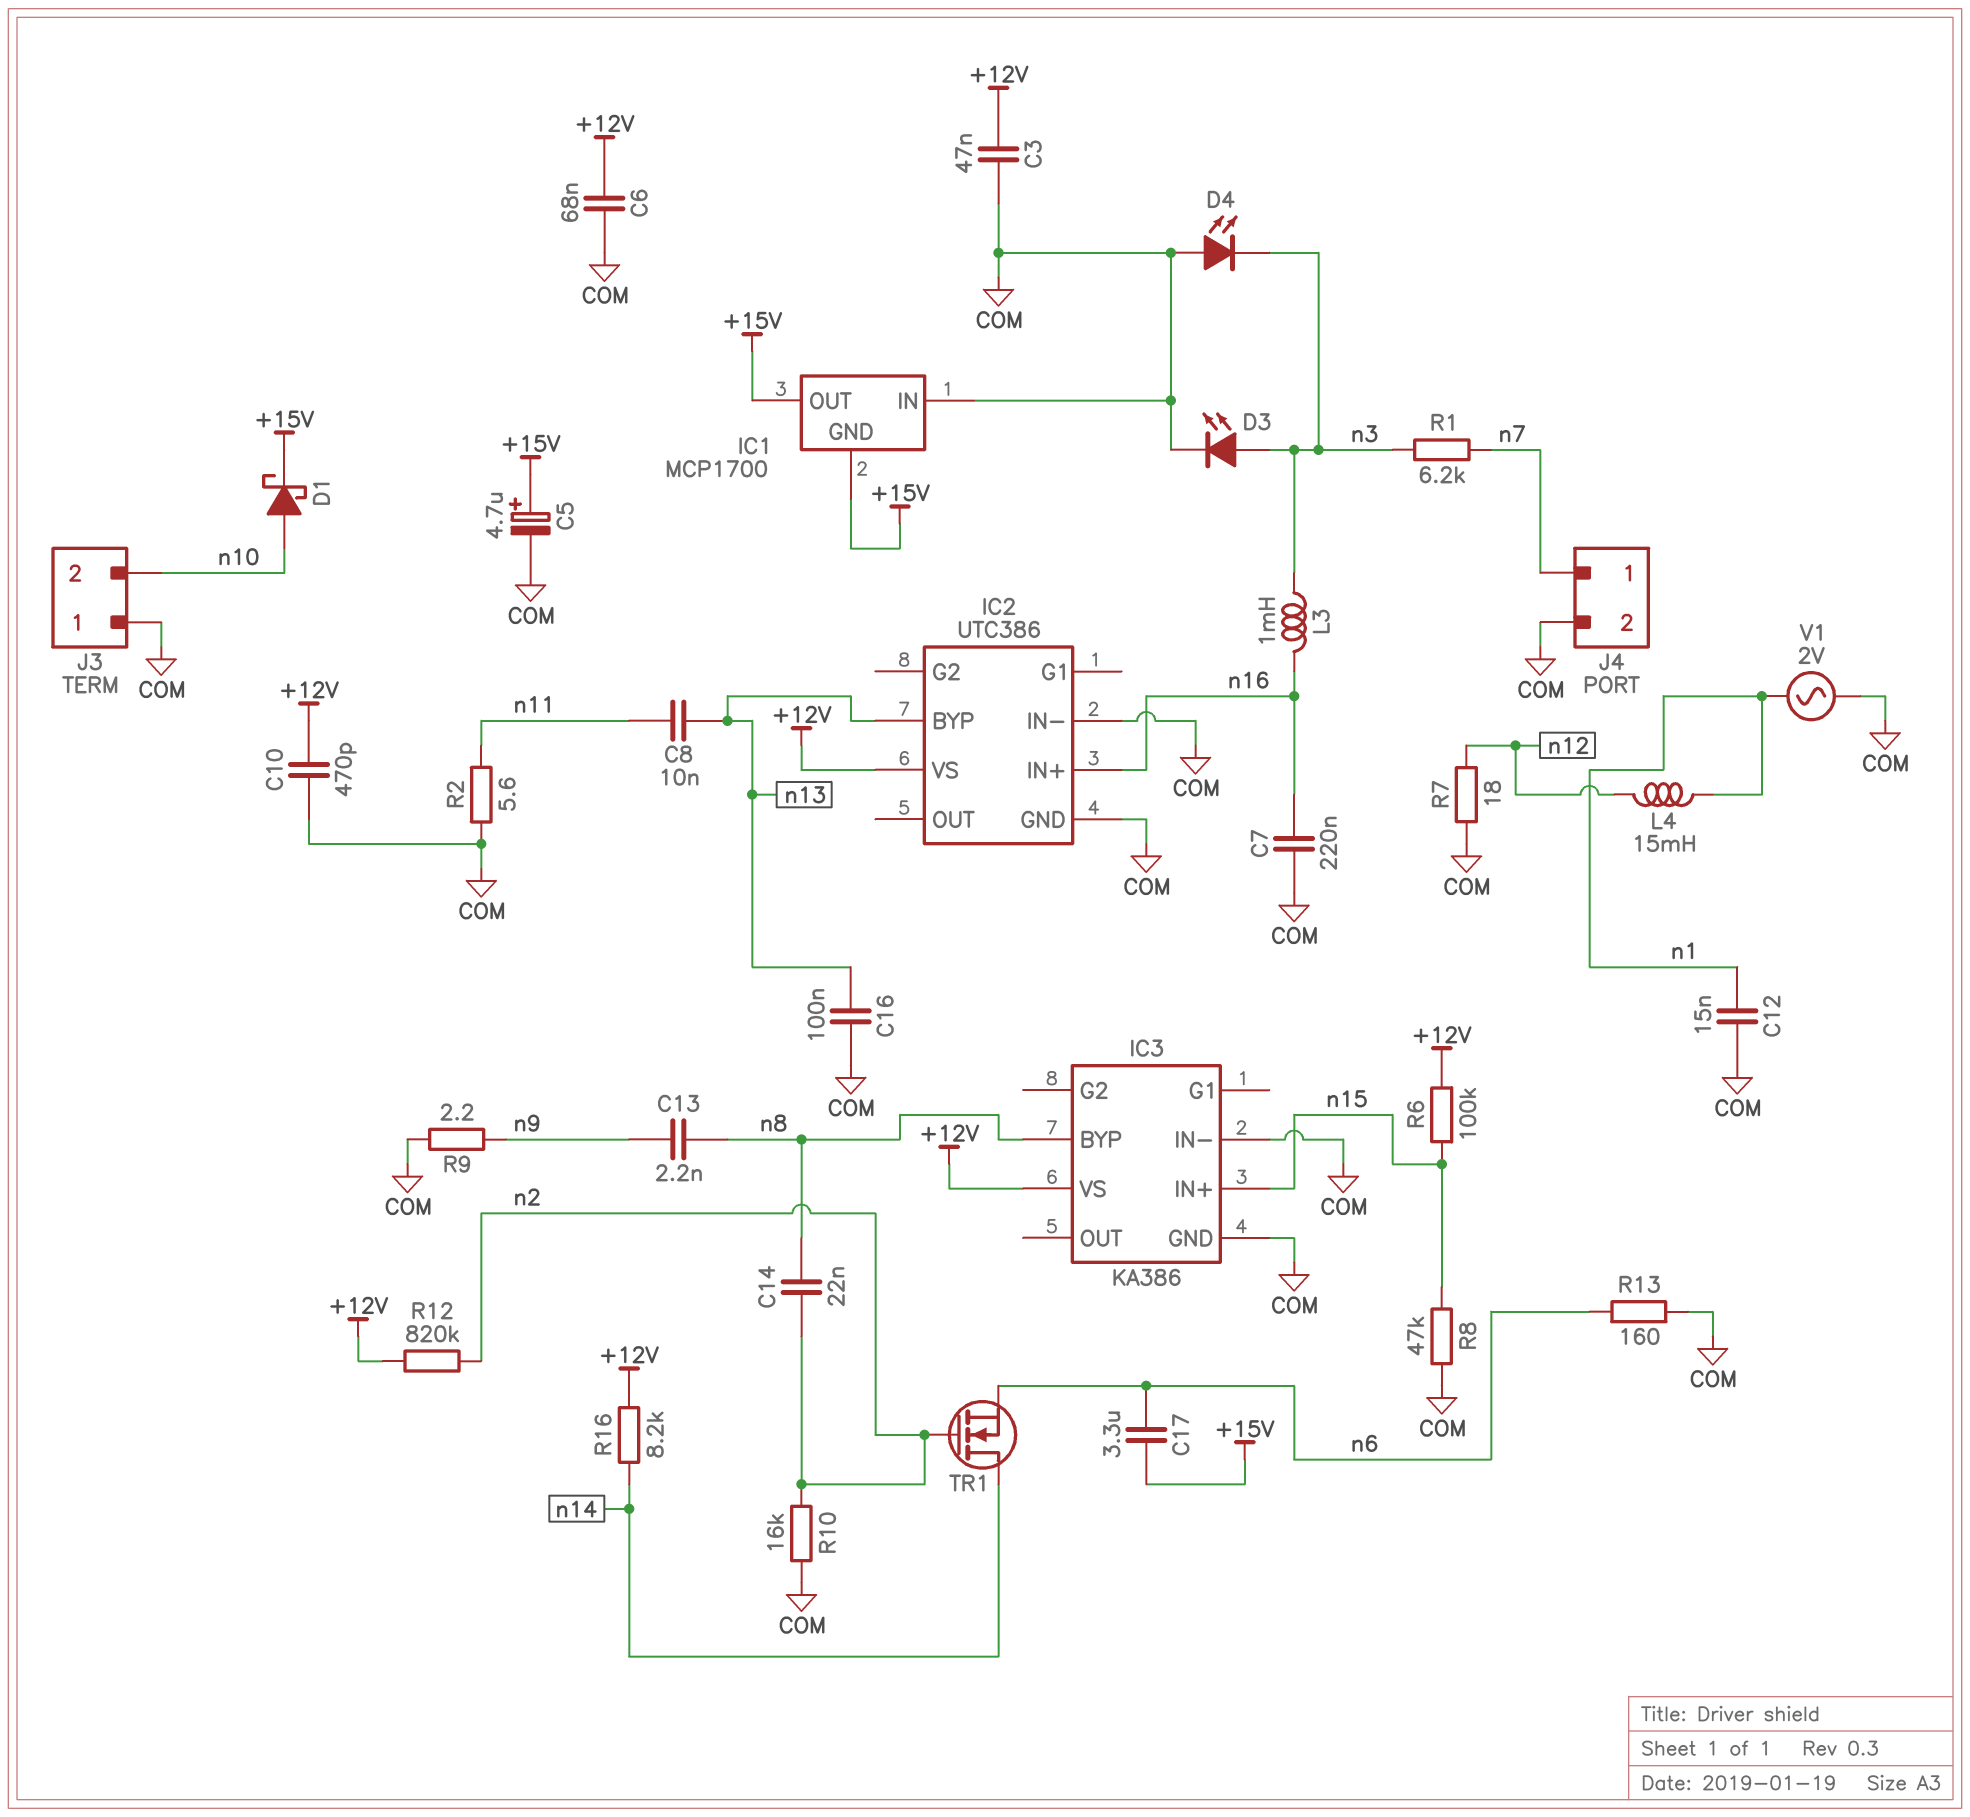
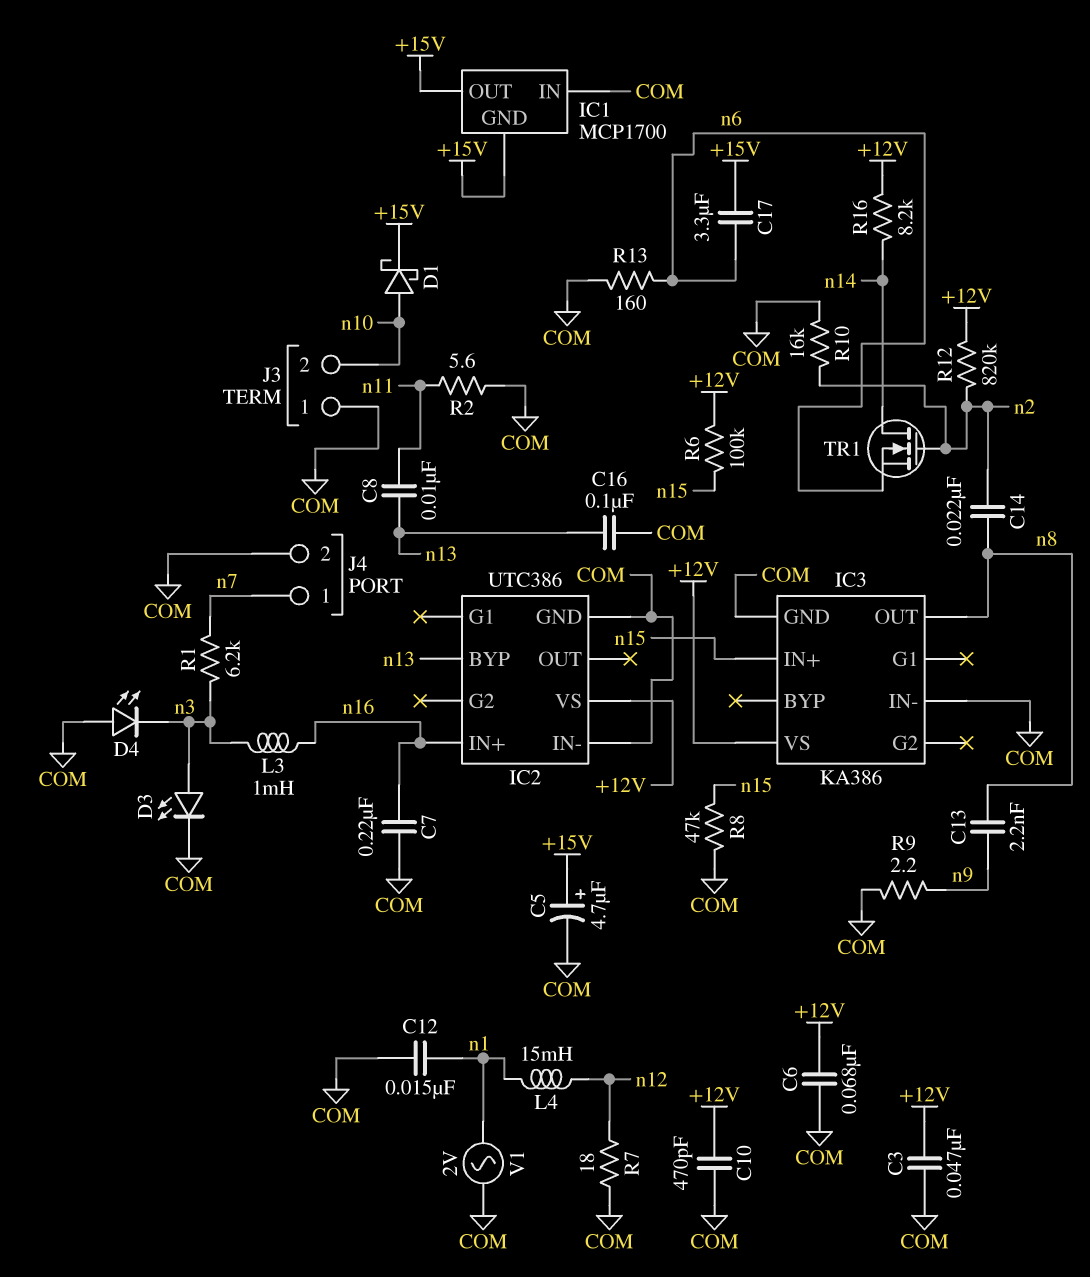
IC3 pin BYP: n8 -> none
IC3 pin OUT: none -> n8

